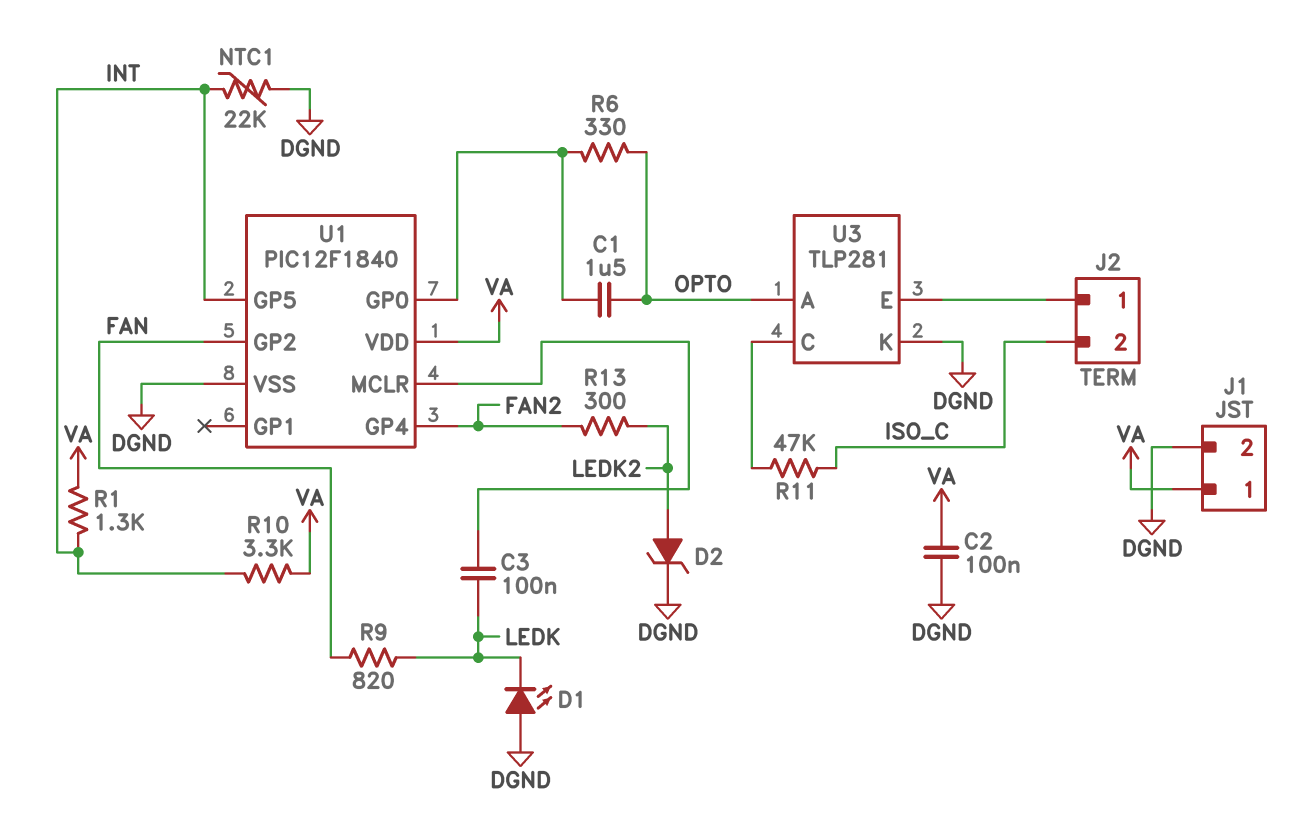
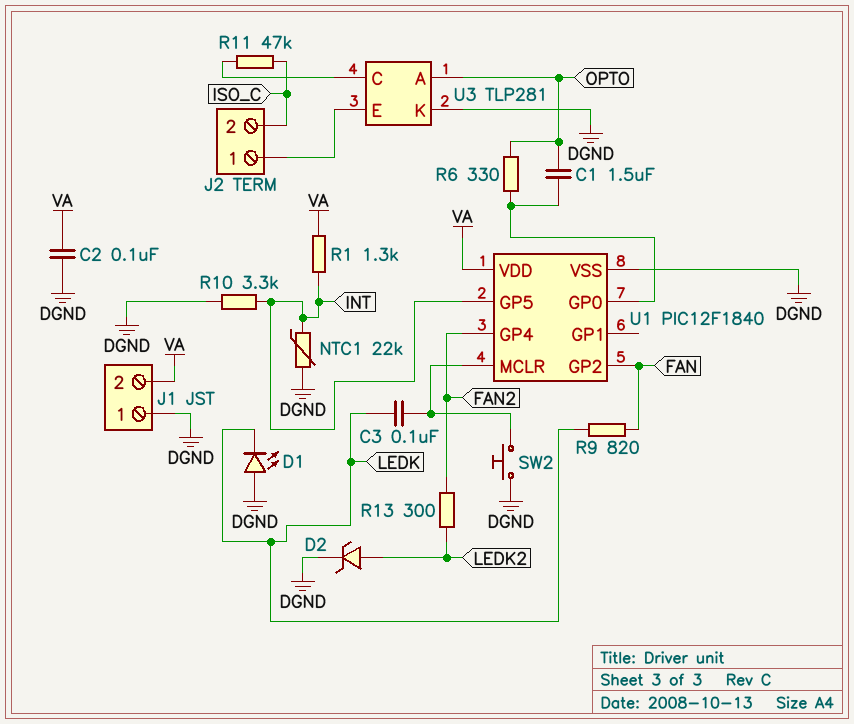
J1 pin 1: VA -> DGND
J1 pin 2: DGND -> VA
R10: 3.3k (INT, VA) -> 3.3k (DGND, INT)
SW2: none -> button (DGND, U1/MCLR)

